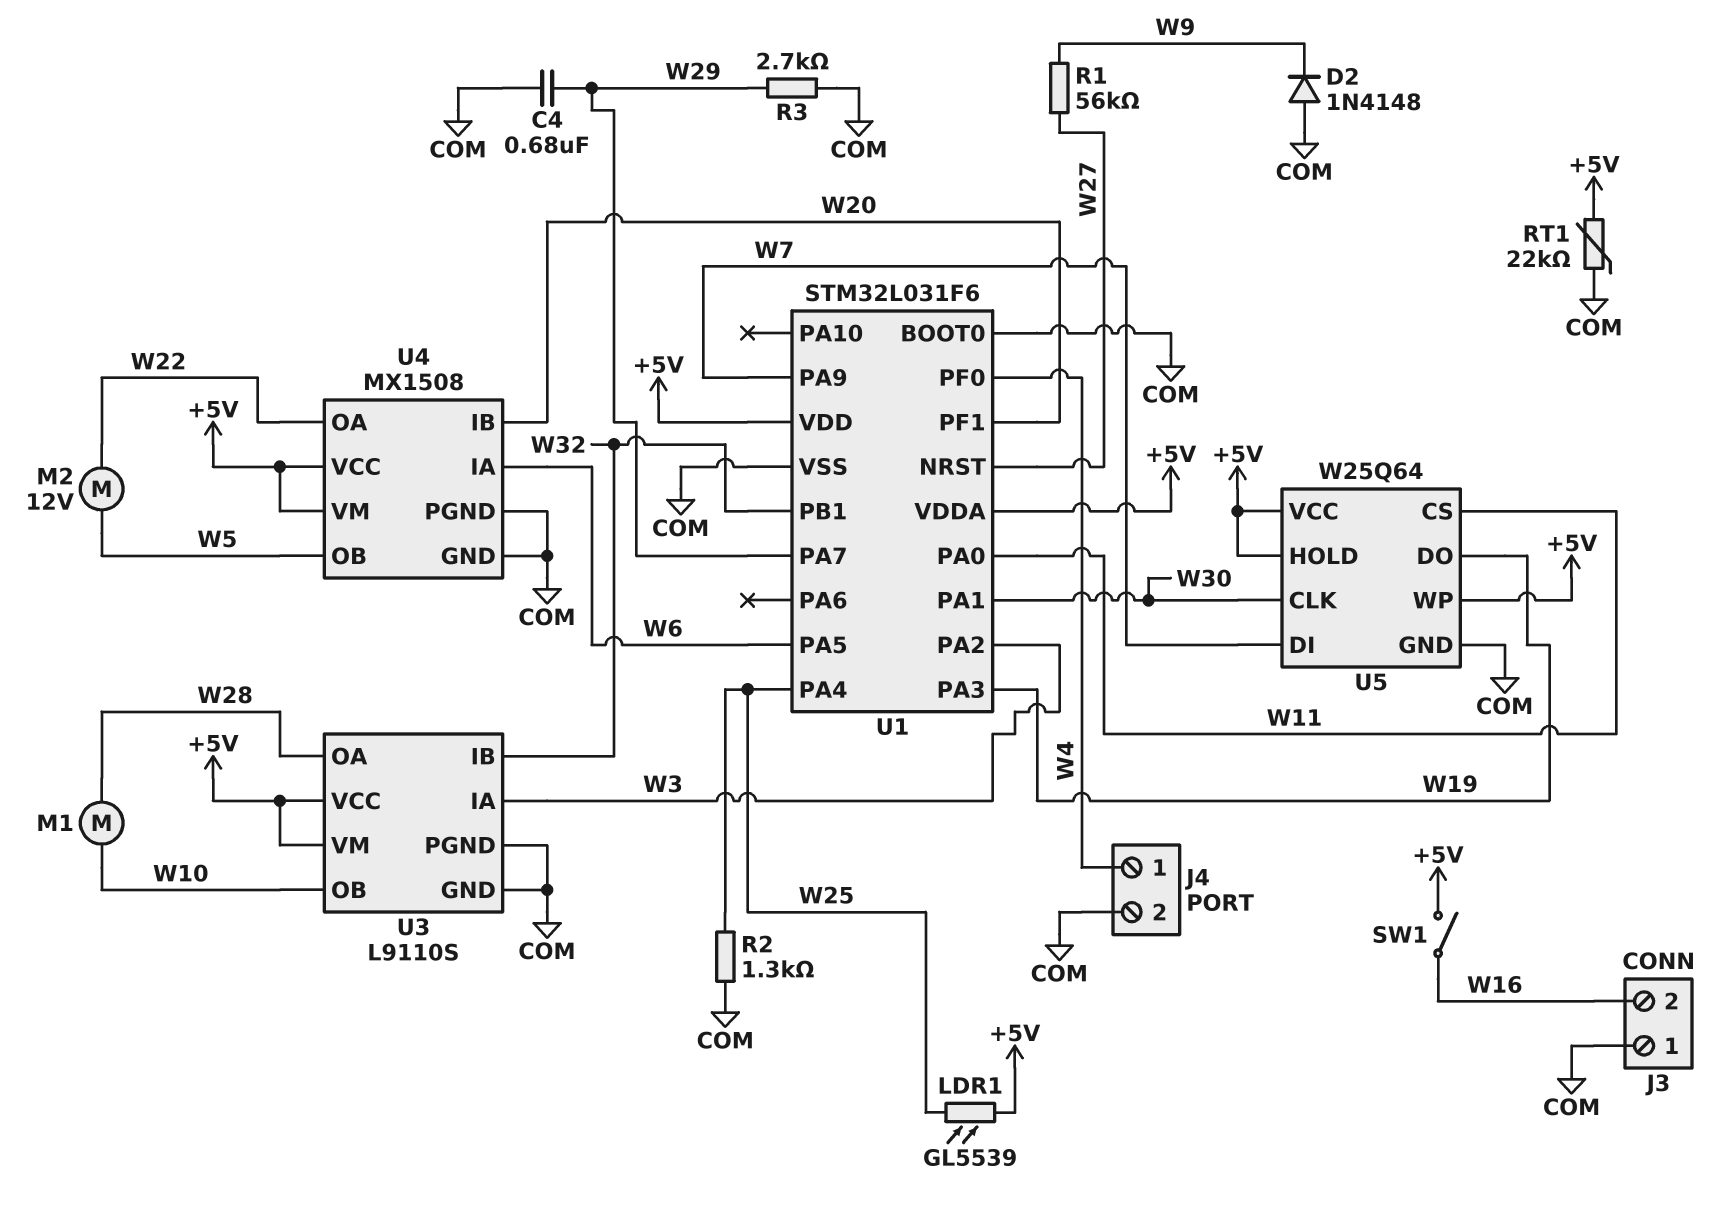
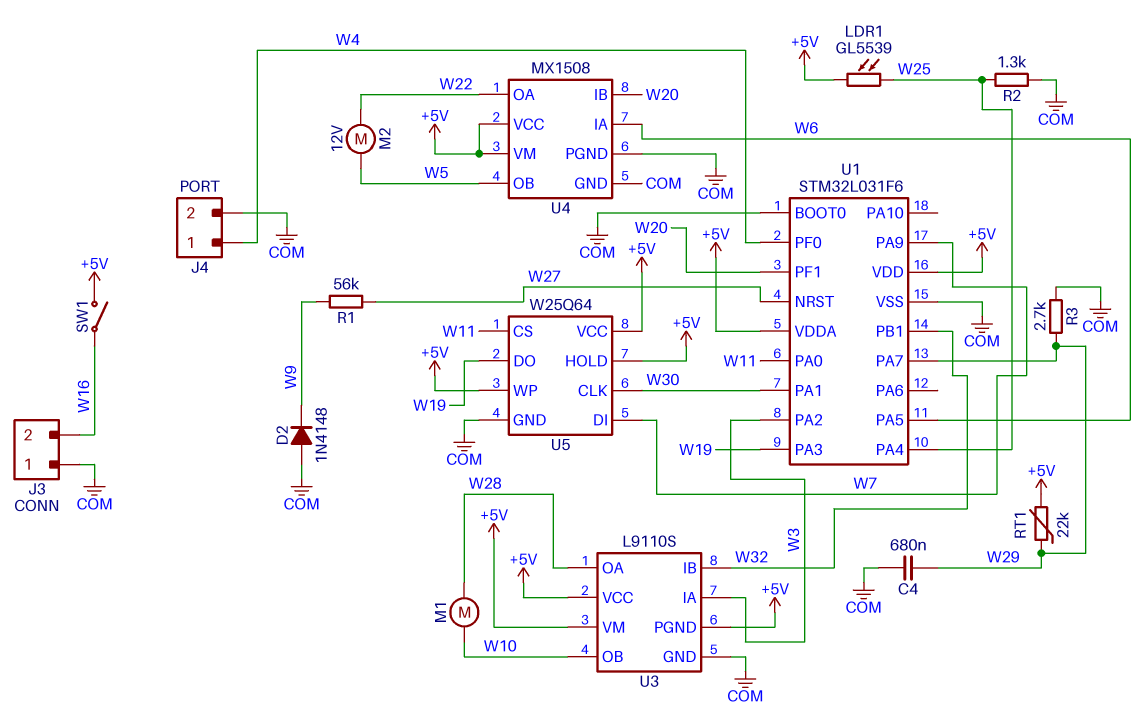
RT1: 22k (+5V, COM) -> 22k (+5V, W29)
U3 pin PGND: COM -> +5V

